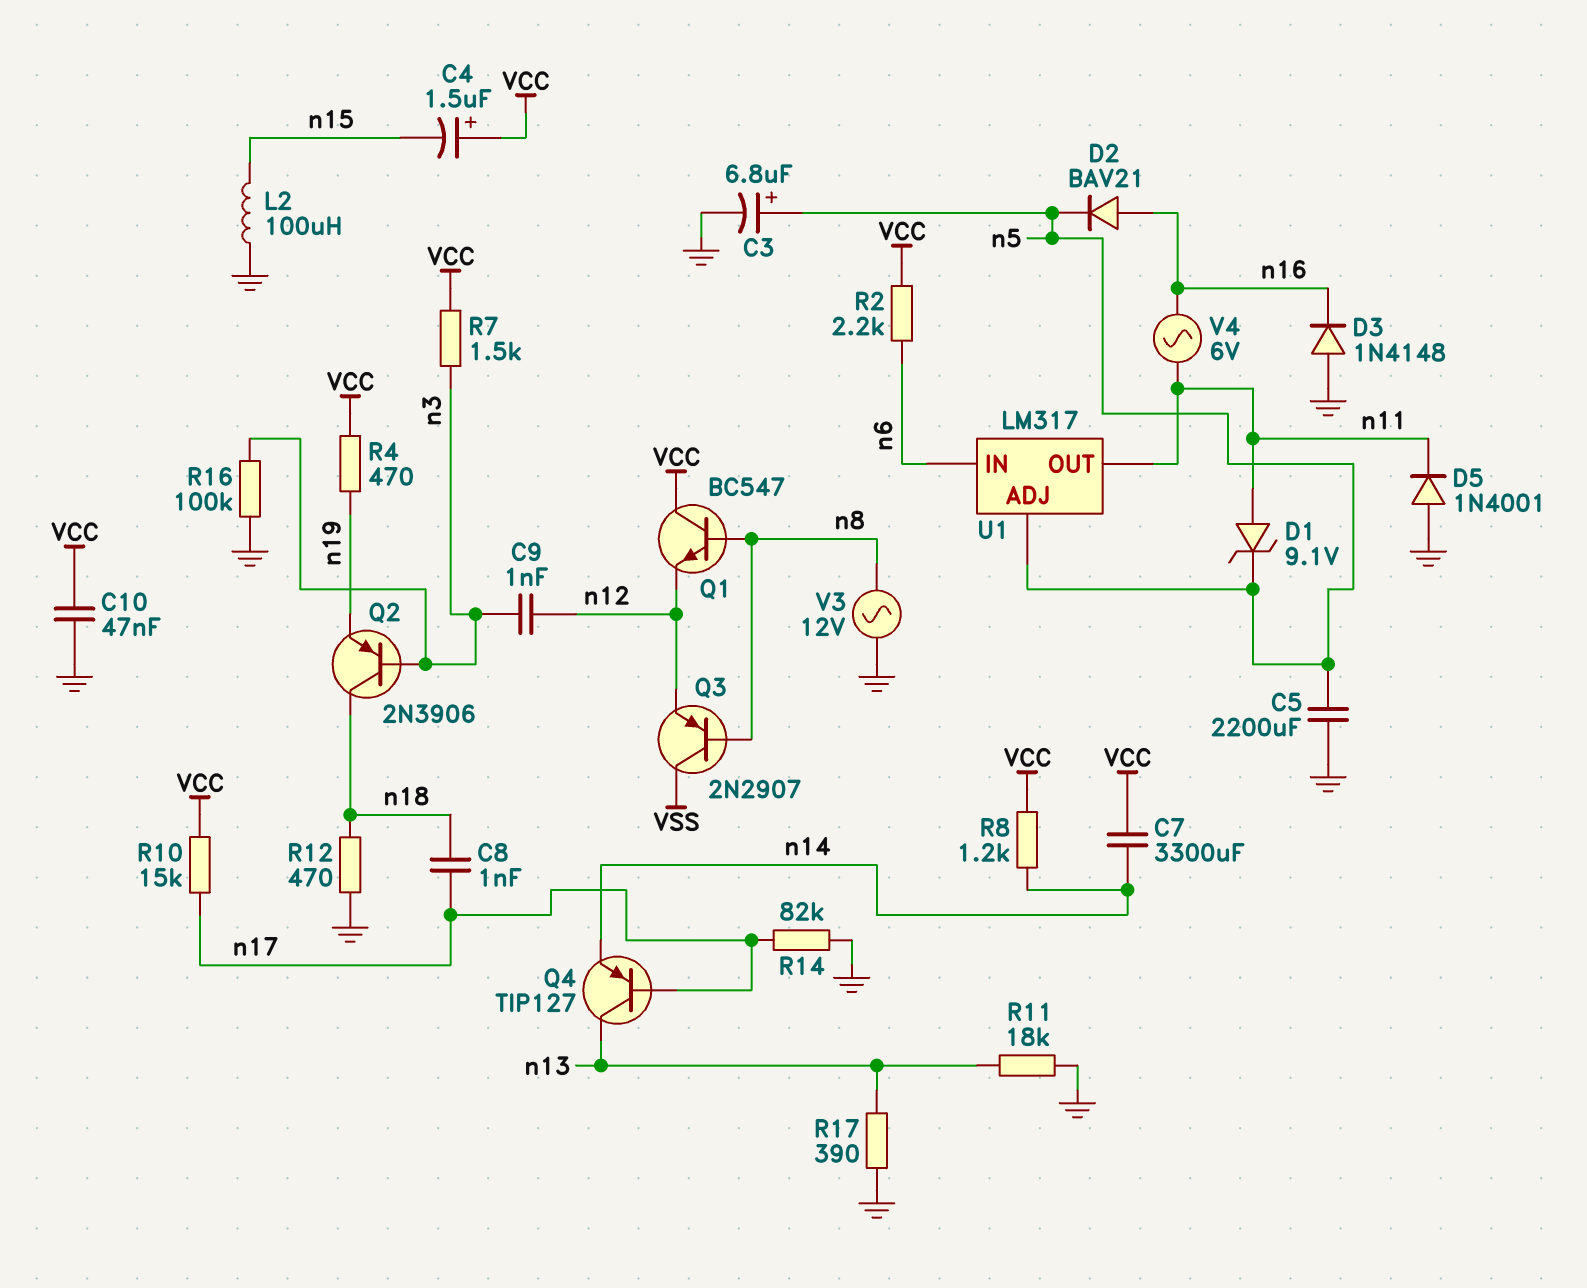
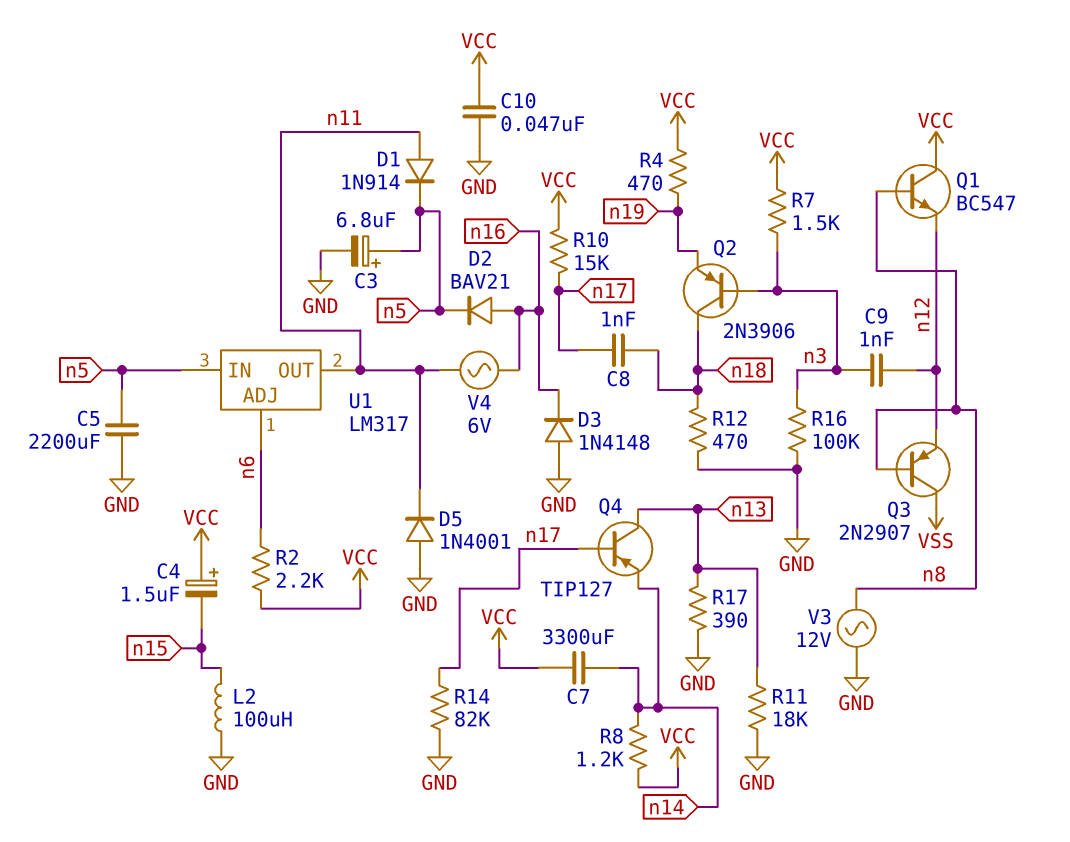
D1: zener 9.1V (A n11, K n5) -> diode 1N914 (A n11, K n5)
U1 pin ADJ: n5 -> n6
U1 pin IN: n6 -> n5

